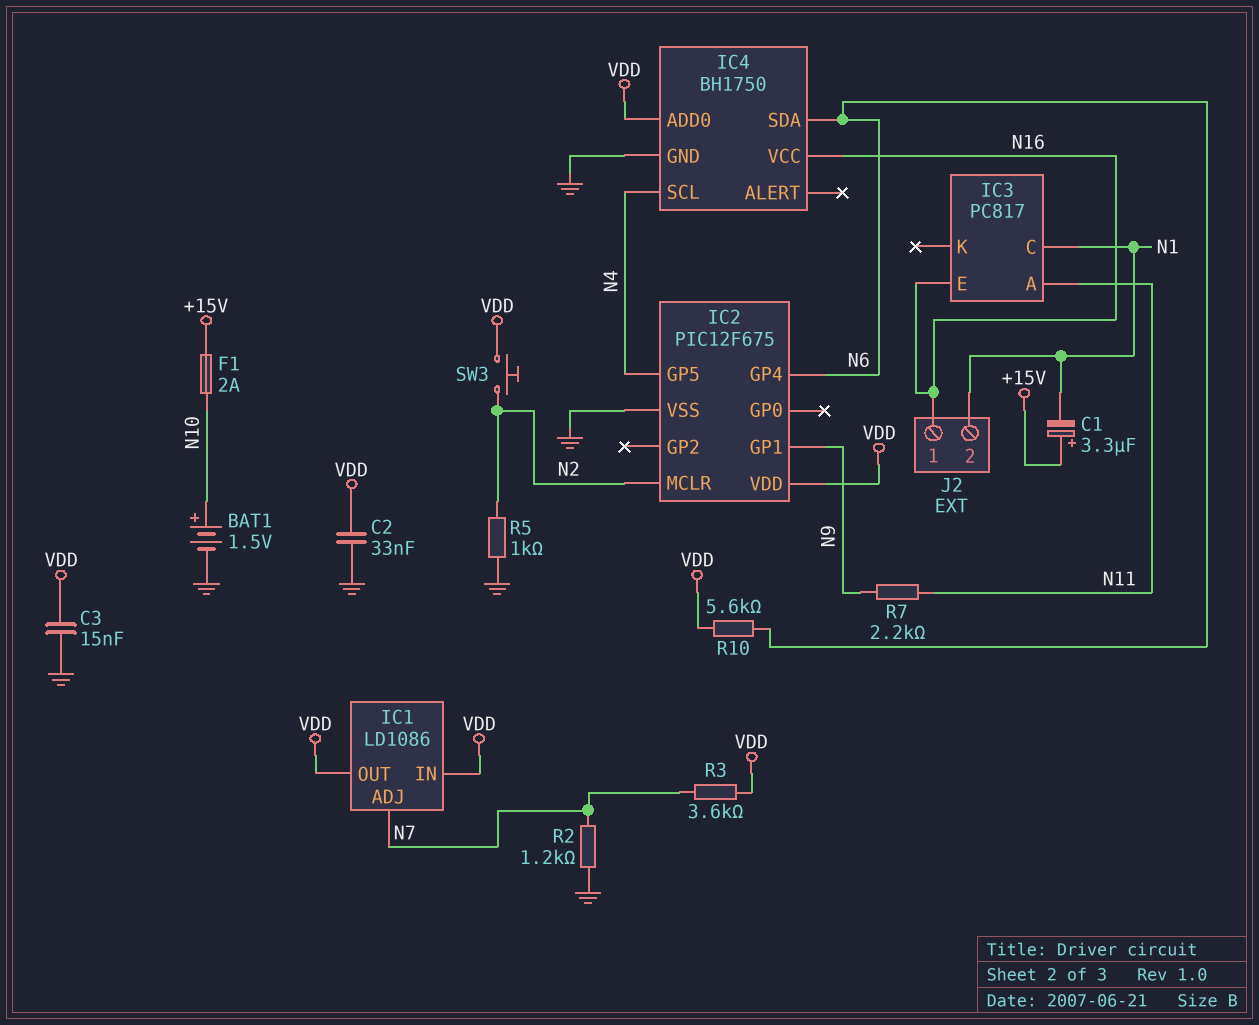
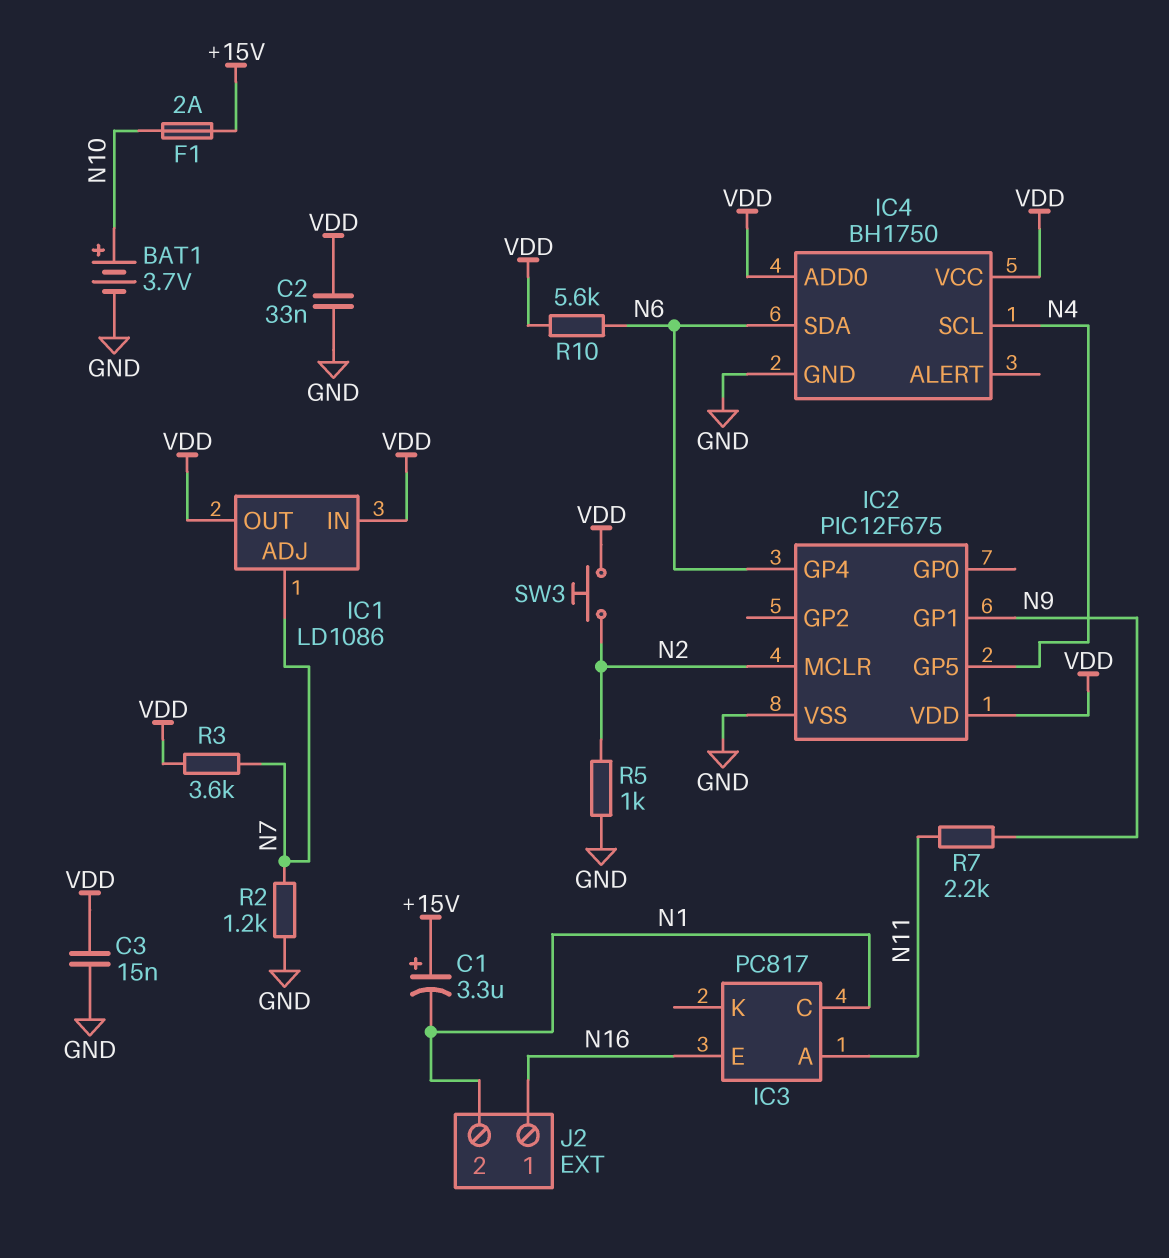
BAT1: 1.5V (plus N10, minus GND) -> 3.7V (plus N10, minus GND)
IC4 pin VCC: N16 -> VDD

